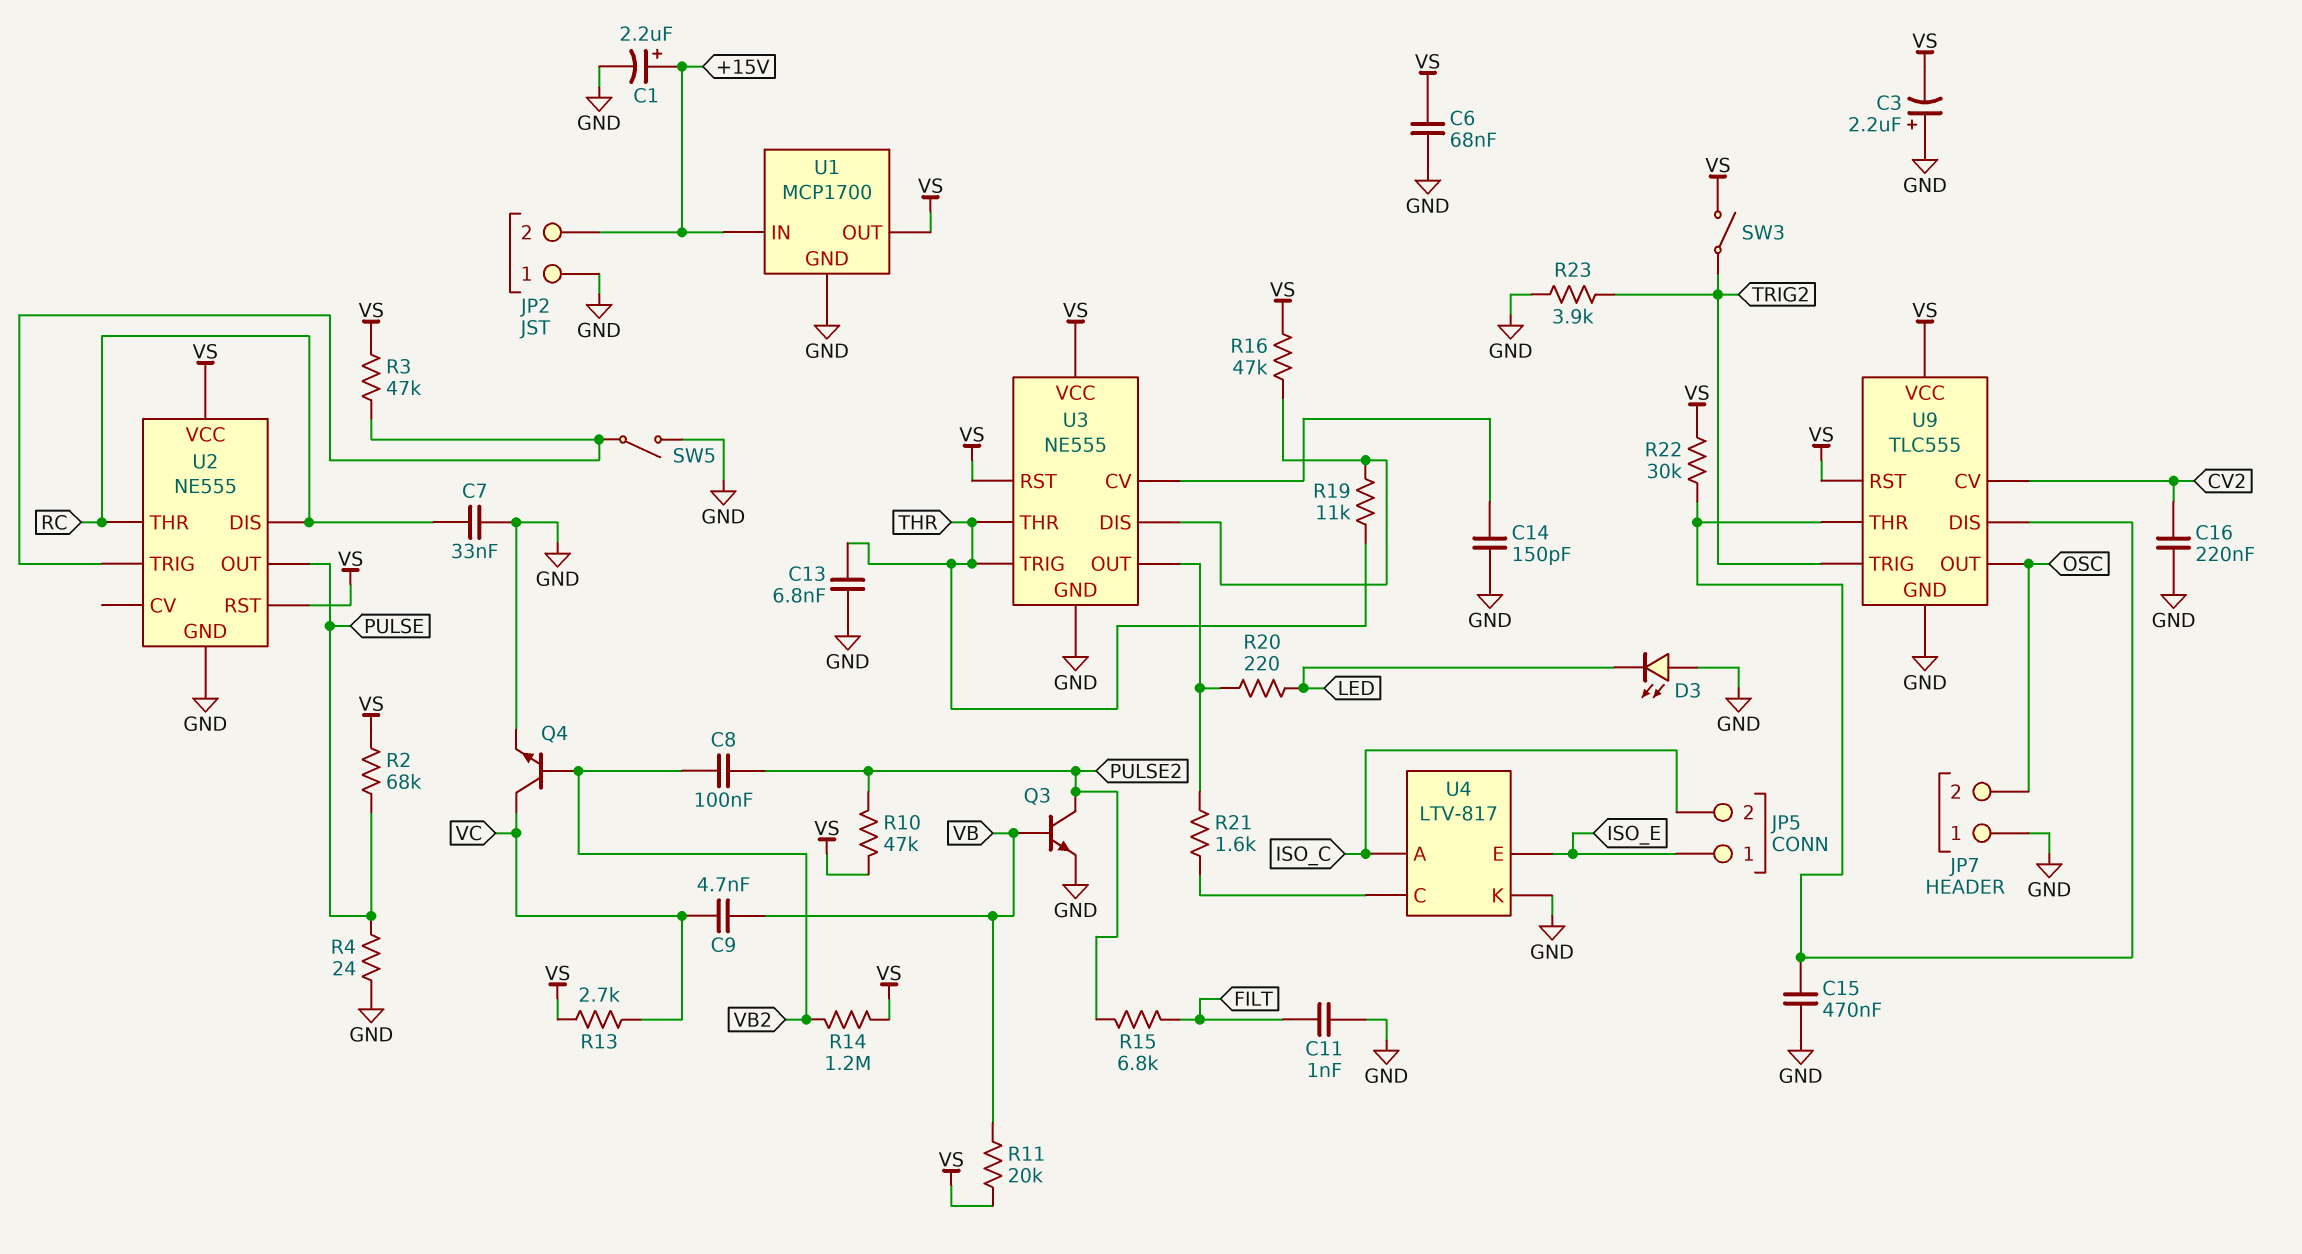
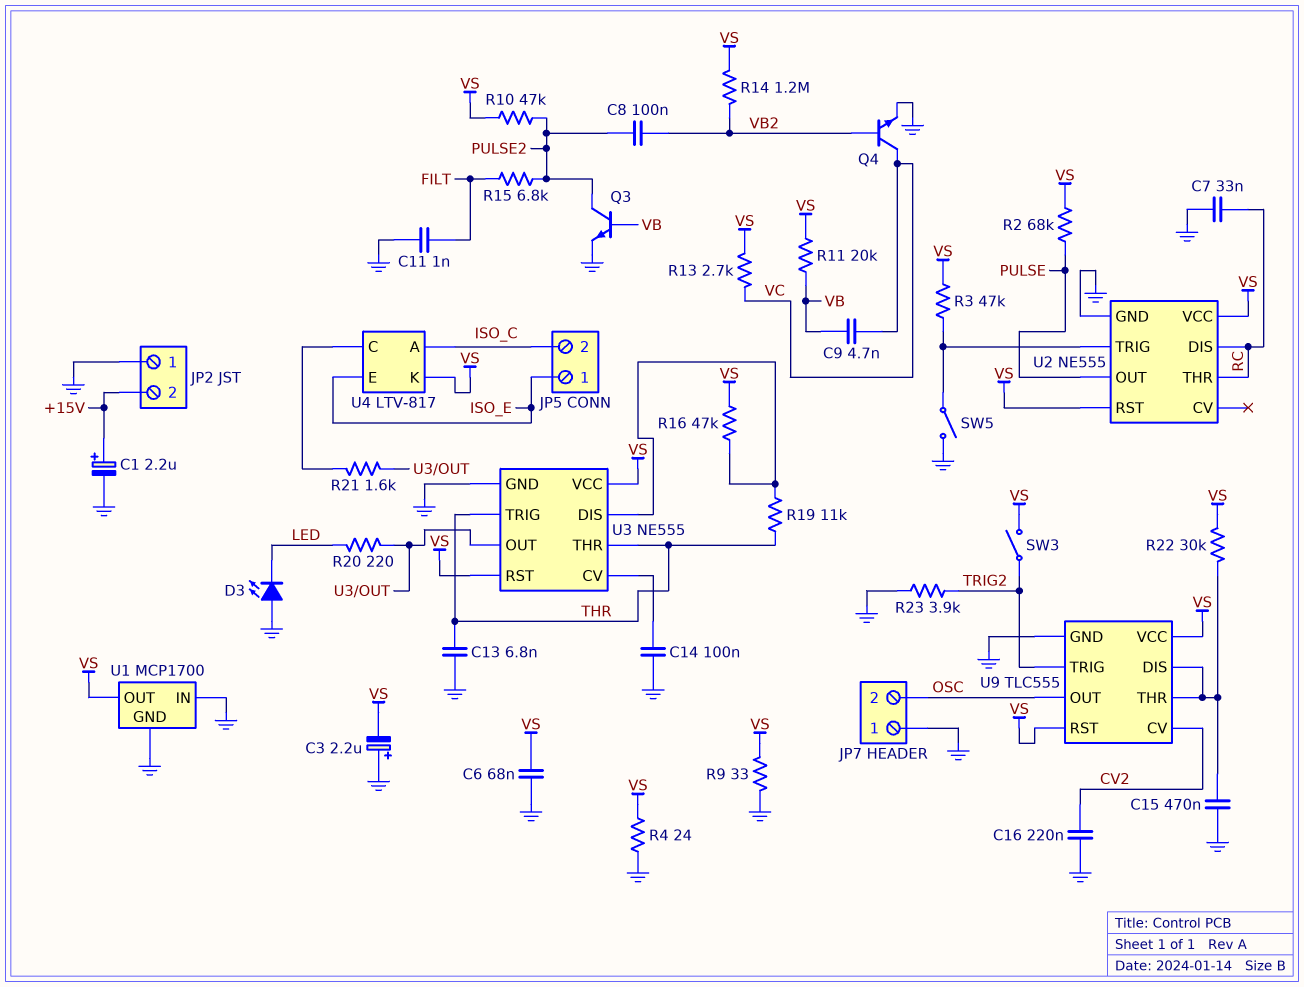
C14: 150pF (GND, U3/CV) -> 100nF (GND, U3/CV)
R4: 24 (GND, PULSE) -> 24 (GND, VS)
R9: none -> 33 (GND, VS)
U1 pin IN: +15V -> GND
U4 pin K: GND -> VS

